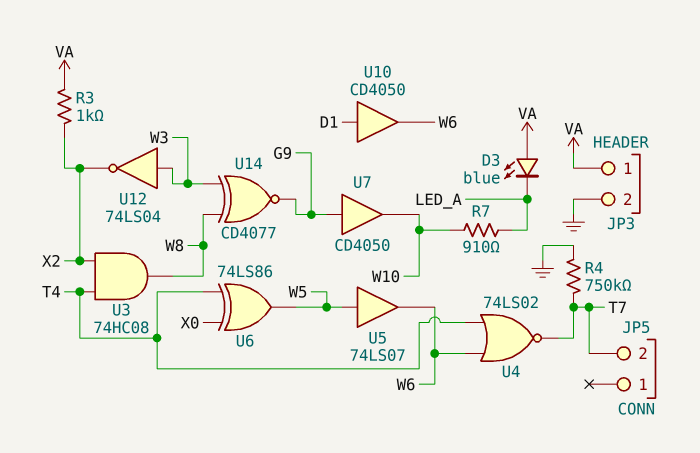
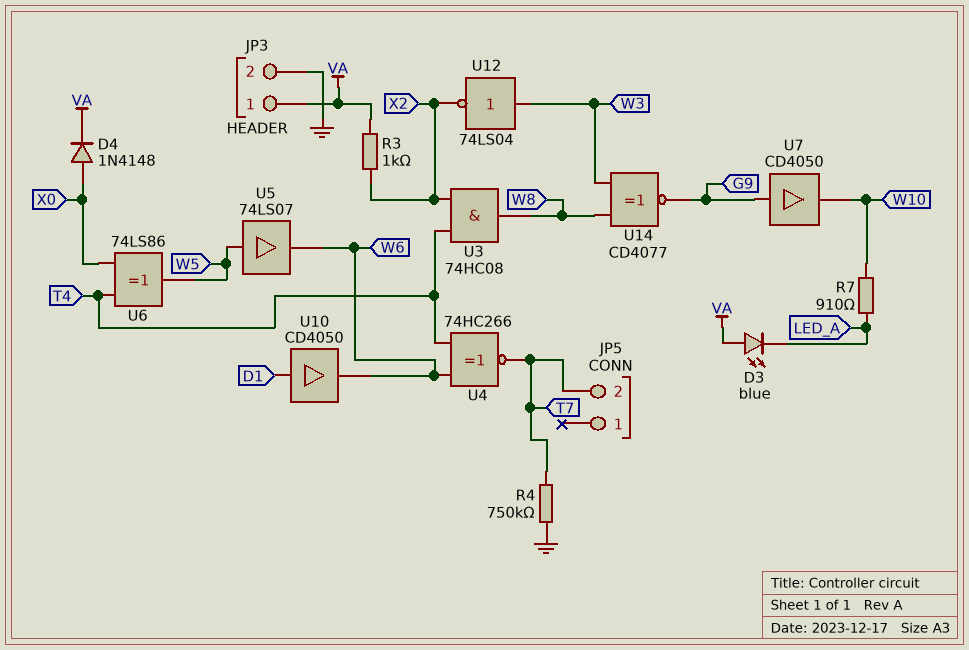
D4: none -> diode 1N4148 (A X0, K VA)
U4: NOR 74LS02 (in T4, in W6, out T7) -> XNOR 74HC266 (in T4, in W6, out T7)

